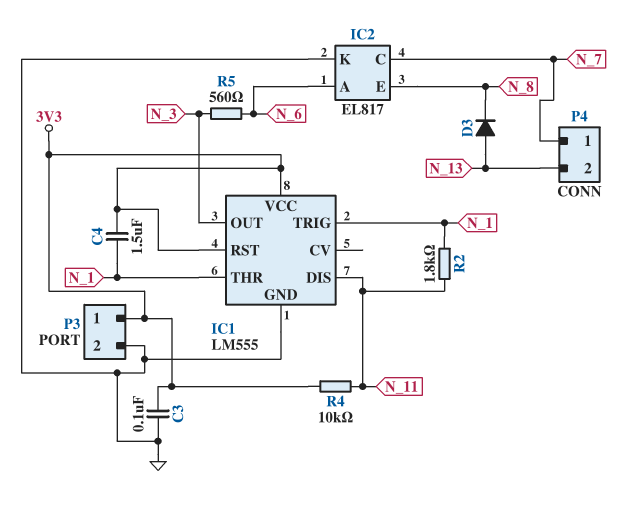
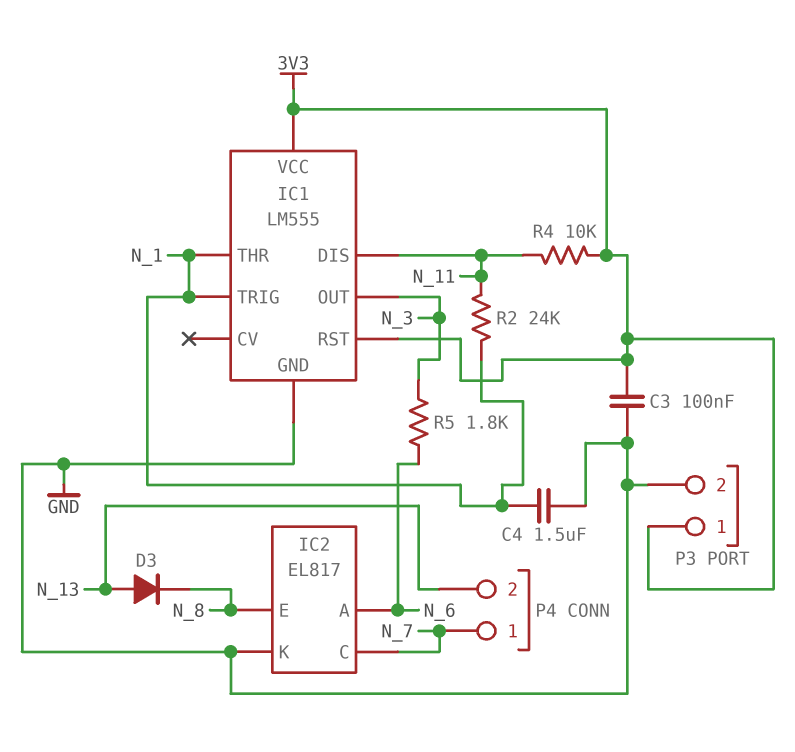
C4: 1.5uF (3V3, N_1) -> 1.5uF (GND, N_1)
R2: 1.8k (N_1, N_11) -> 24k (N_1, N_11)
R5: 560 (N_3, N_6) -> 1.8k (N_3, N_6)

